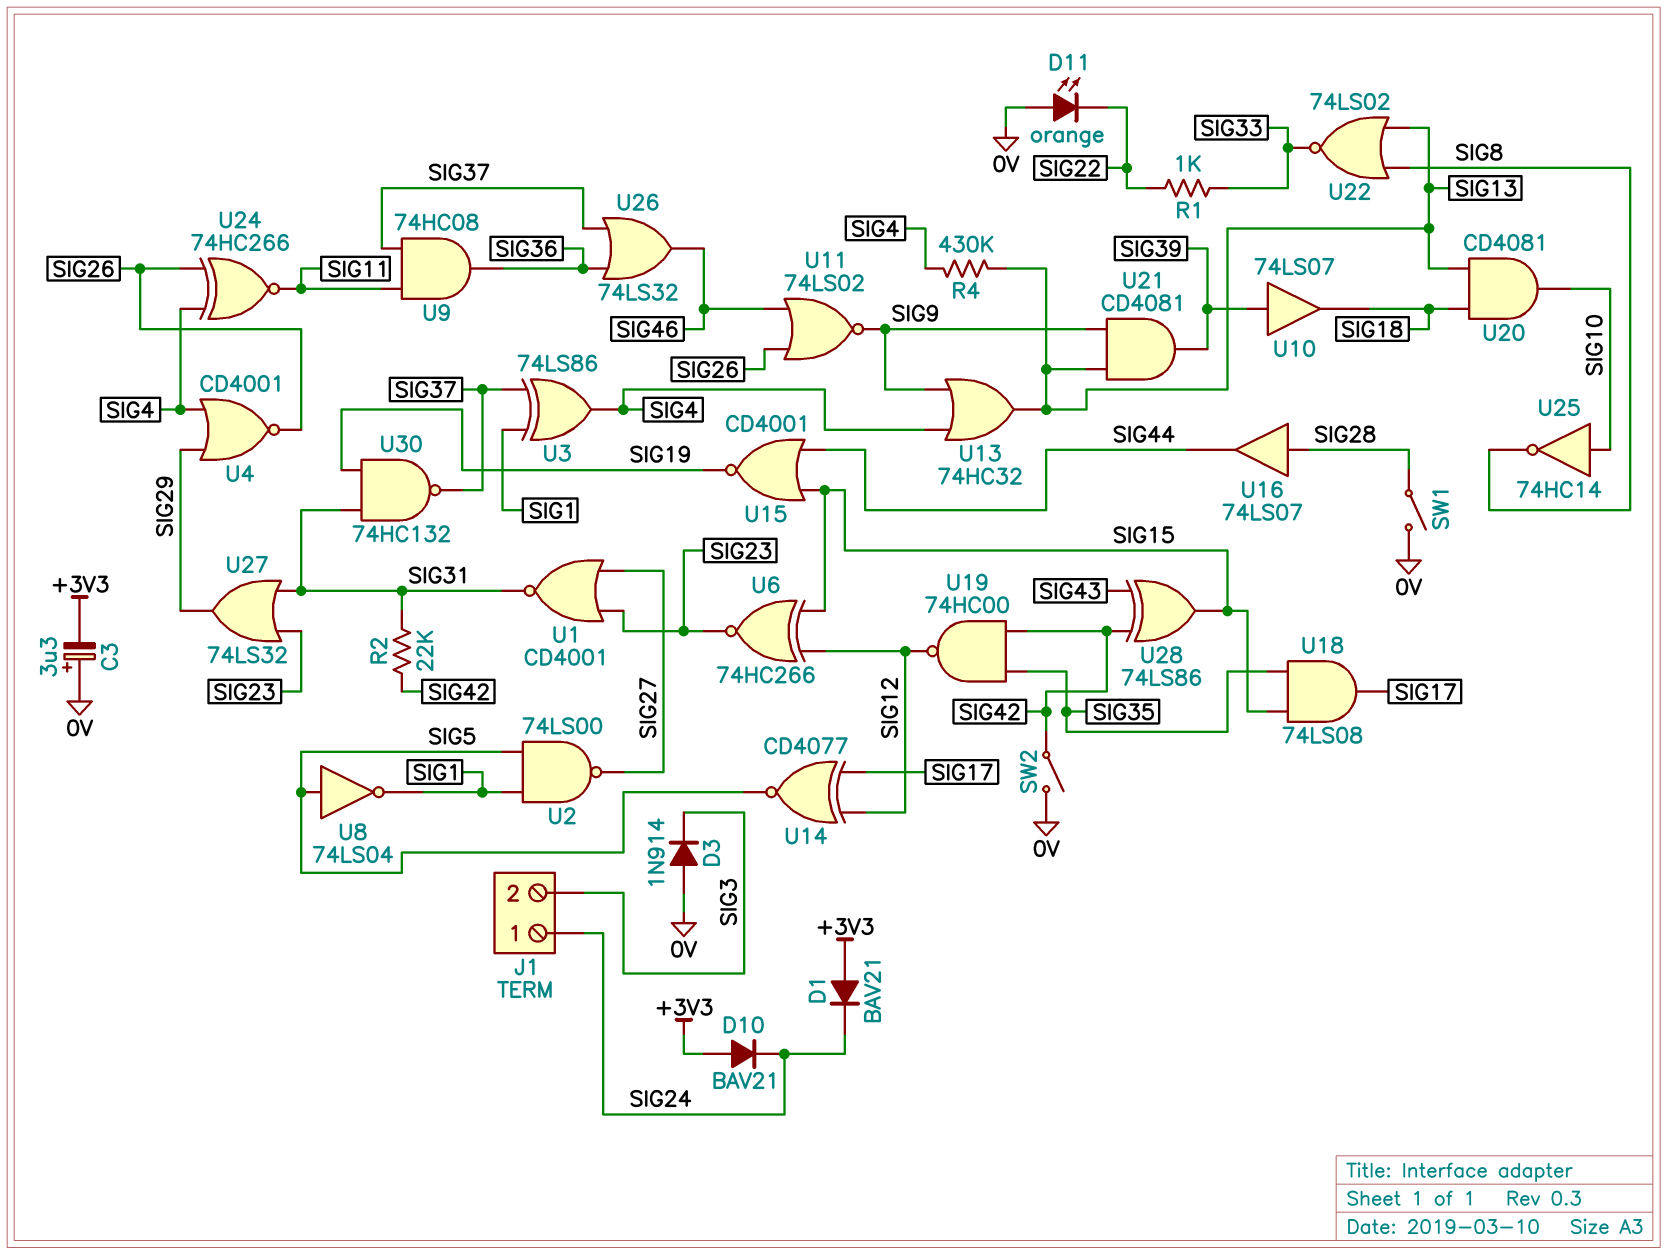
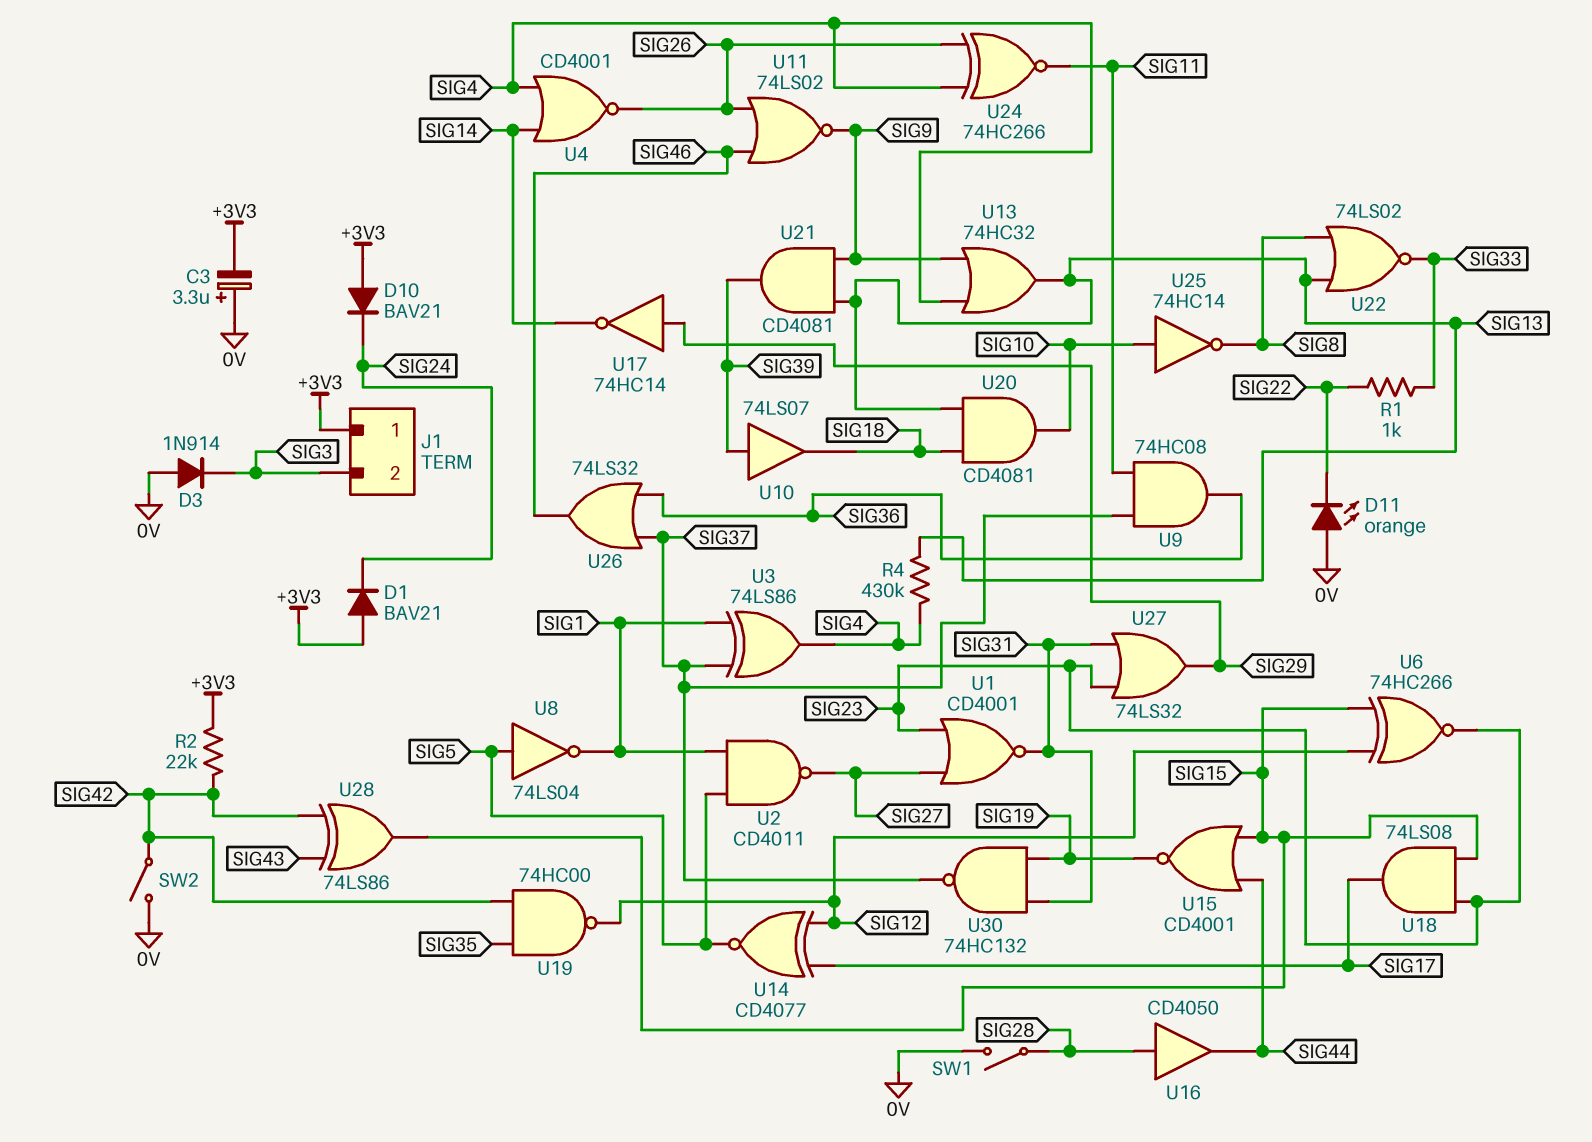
J1 pin 1: SIG24 -> +3V3
R2: 22k (SIG31, SIG42) -> 22k (+3V3, SIG42)
U2: NAND 74LS00 (in SIG1, in SIG5, out SIG27) -> NAND CD4011 (in SIG1, in SIG5, out SIG27)
U4: NOR CD4001 (in SIG4, in SIG29, out SIG26) -> NOR CD4001 (in SIG4, in SIG14, out SIG26)
U16: buffer 74LS07 (in SIG28, out SIG44) -> buffer CD4050 (in SIG28, out SIG44)
U17: none -> NOT 74HC14 (in SIG29, out SIG14)
U18: AND 74LS08 (in SIG15, in SIG35, out SIG17) -> AND 74LS08 (in SIG15, in SIG23, out SIG17)

